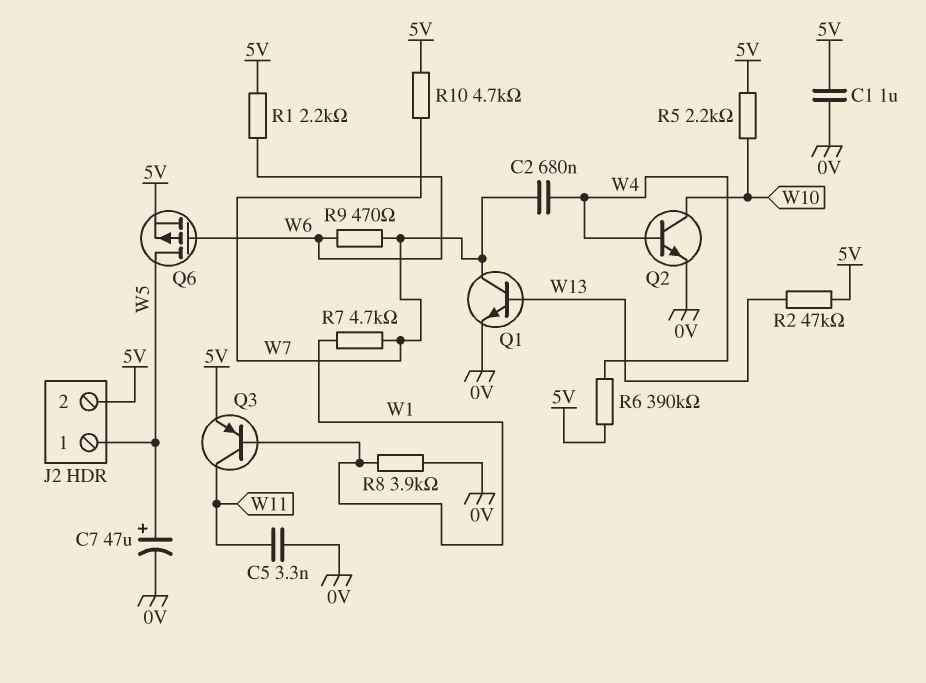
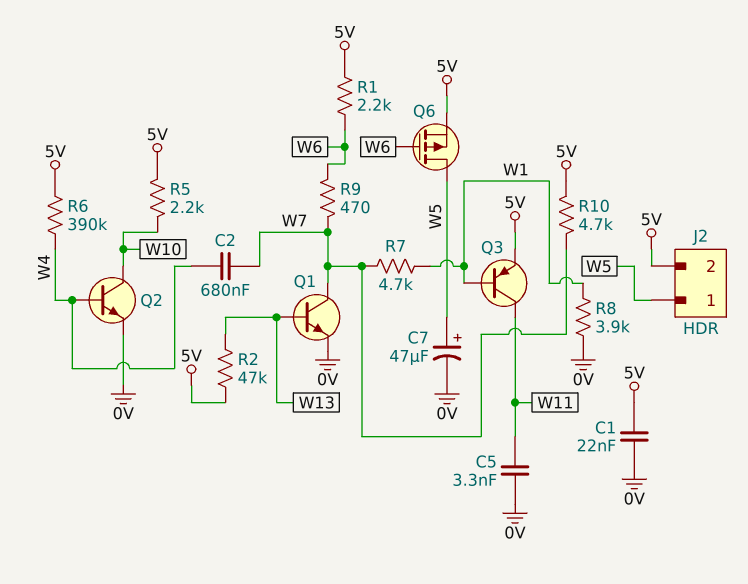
C1: 1uF (0V, 5V) -> 22nF (0V, 5V)

